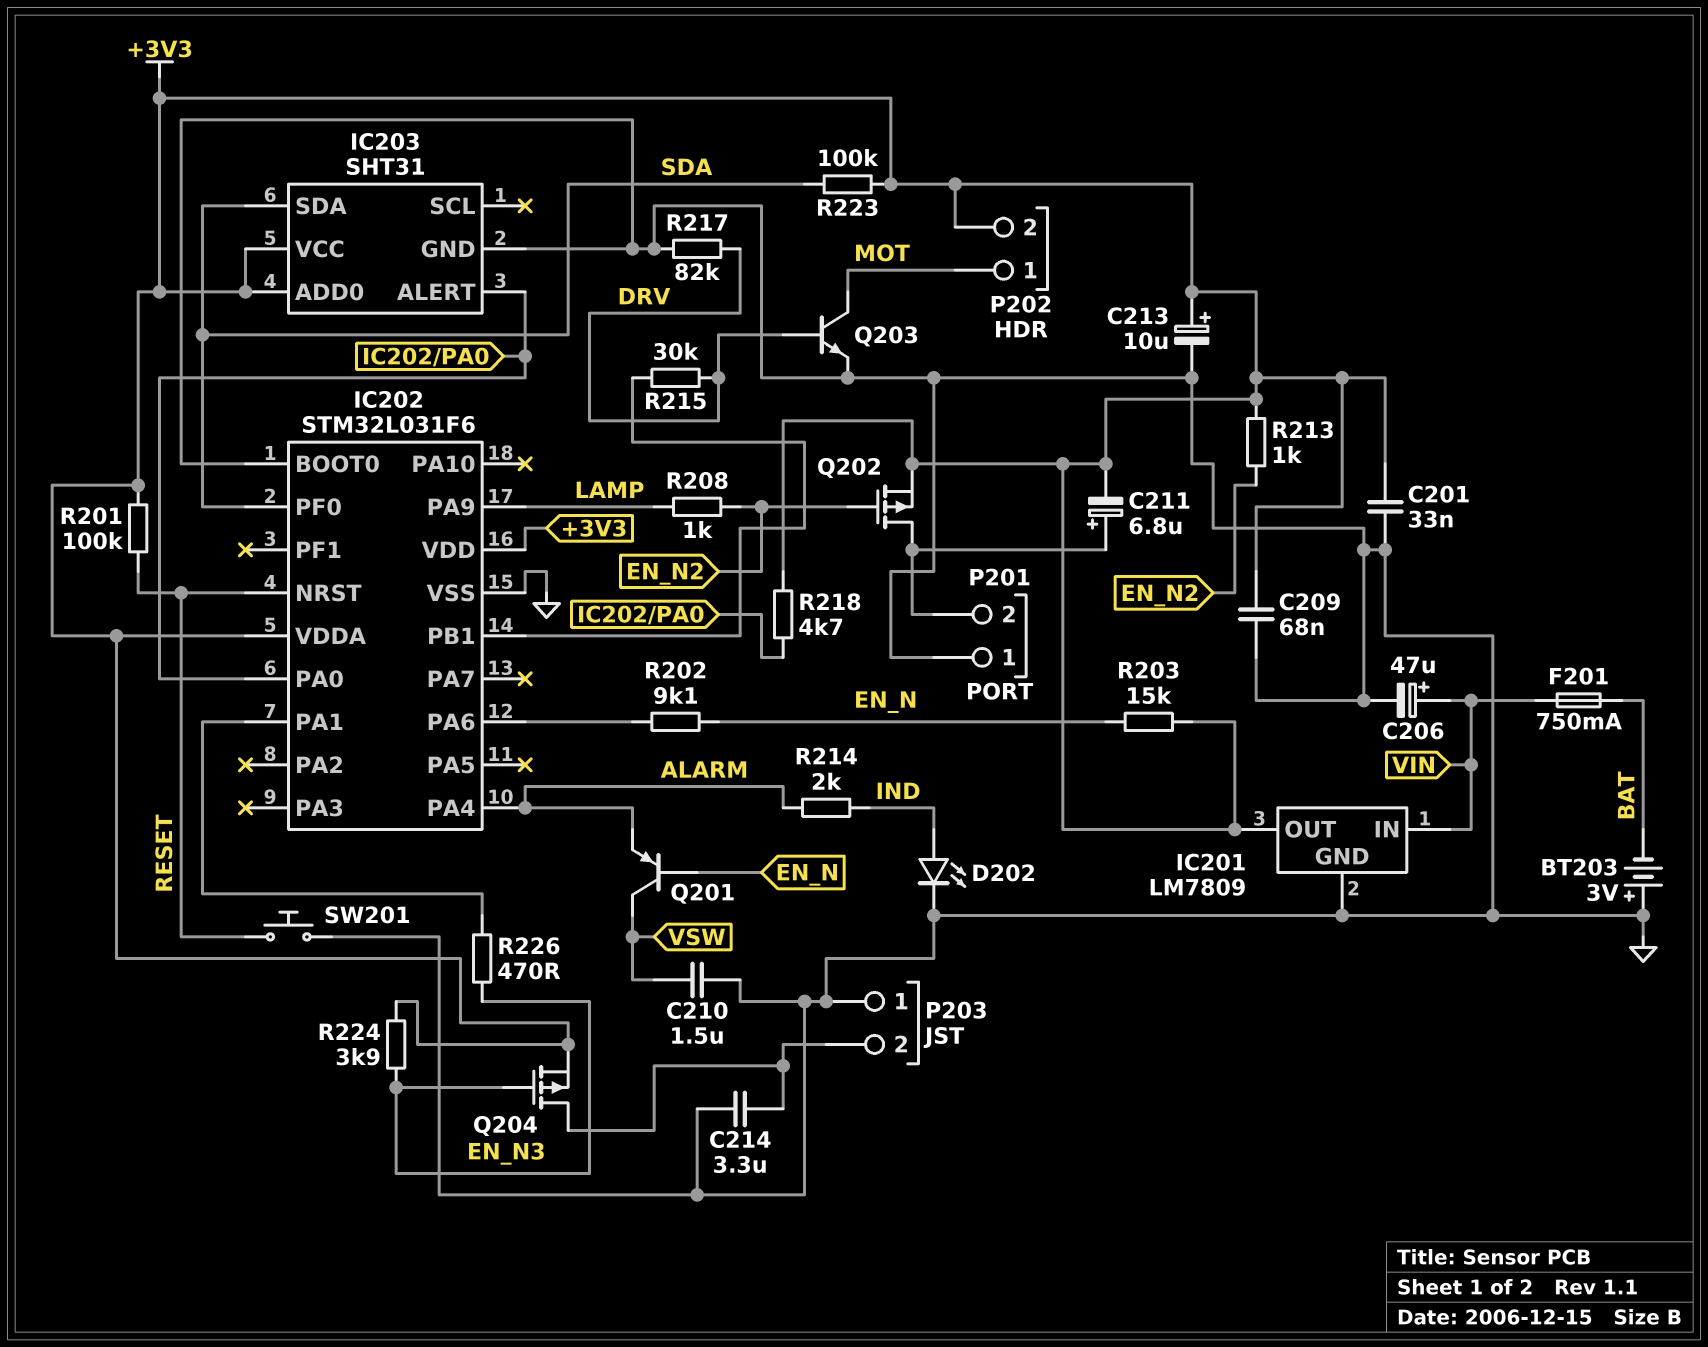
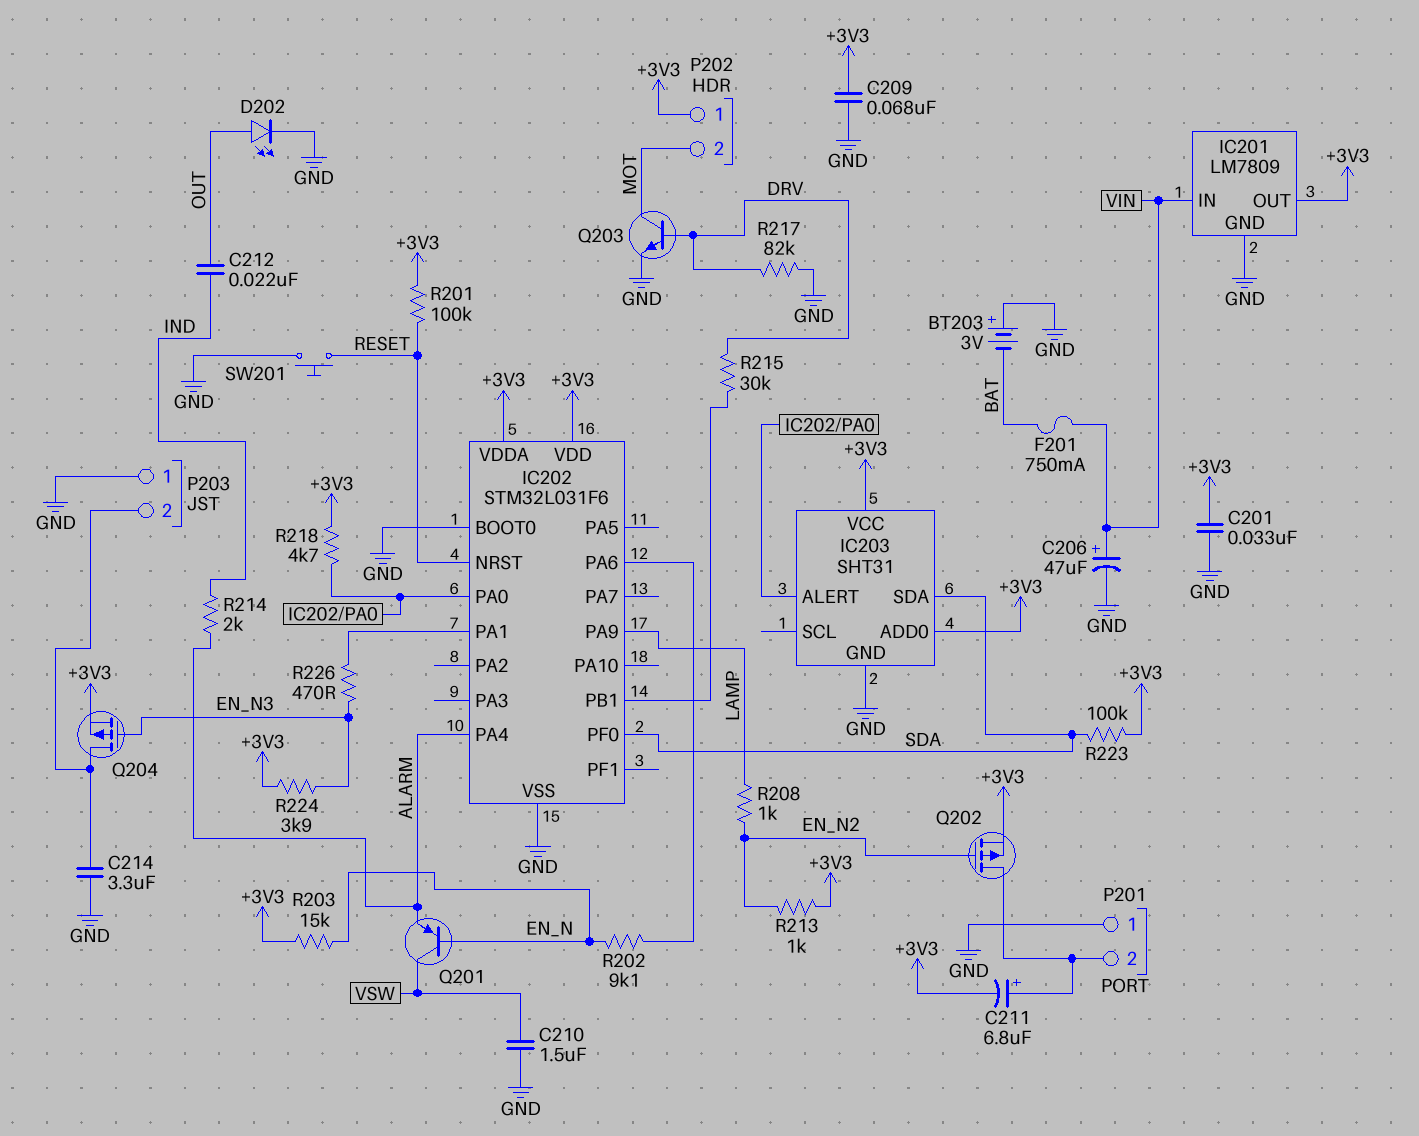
C212: none -> 22nF (IND, OUT)
C213: 10uF (plus +3V3, minus GND) -> none
D202: LED (A IND, K GND) -> LED (A OUT, K GND)
P202 pin 1: MOT -> +3V3
P202 pin 2: +3V3 -> MOT

